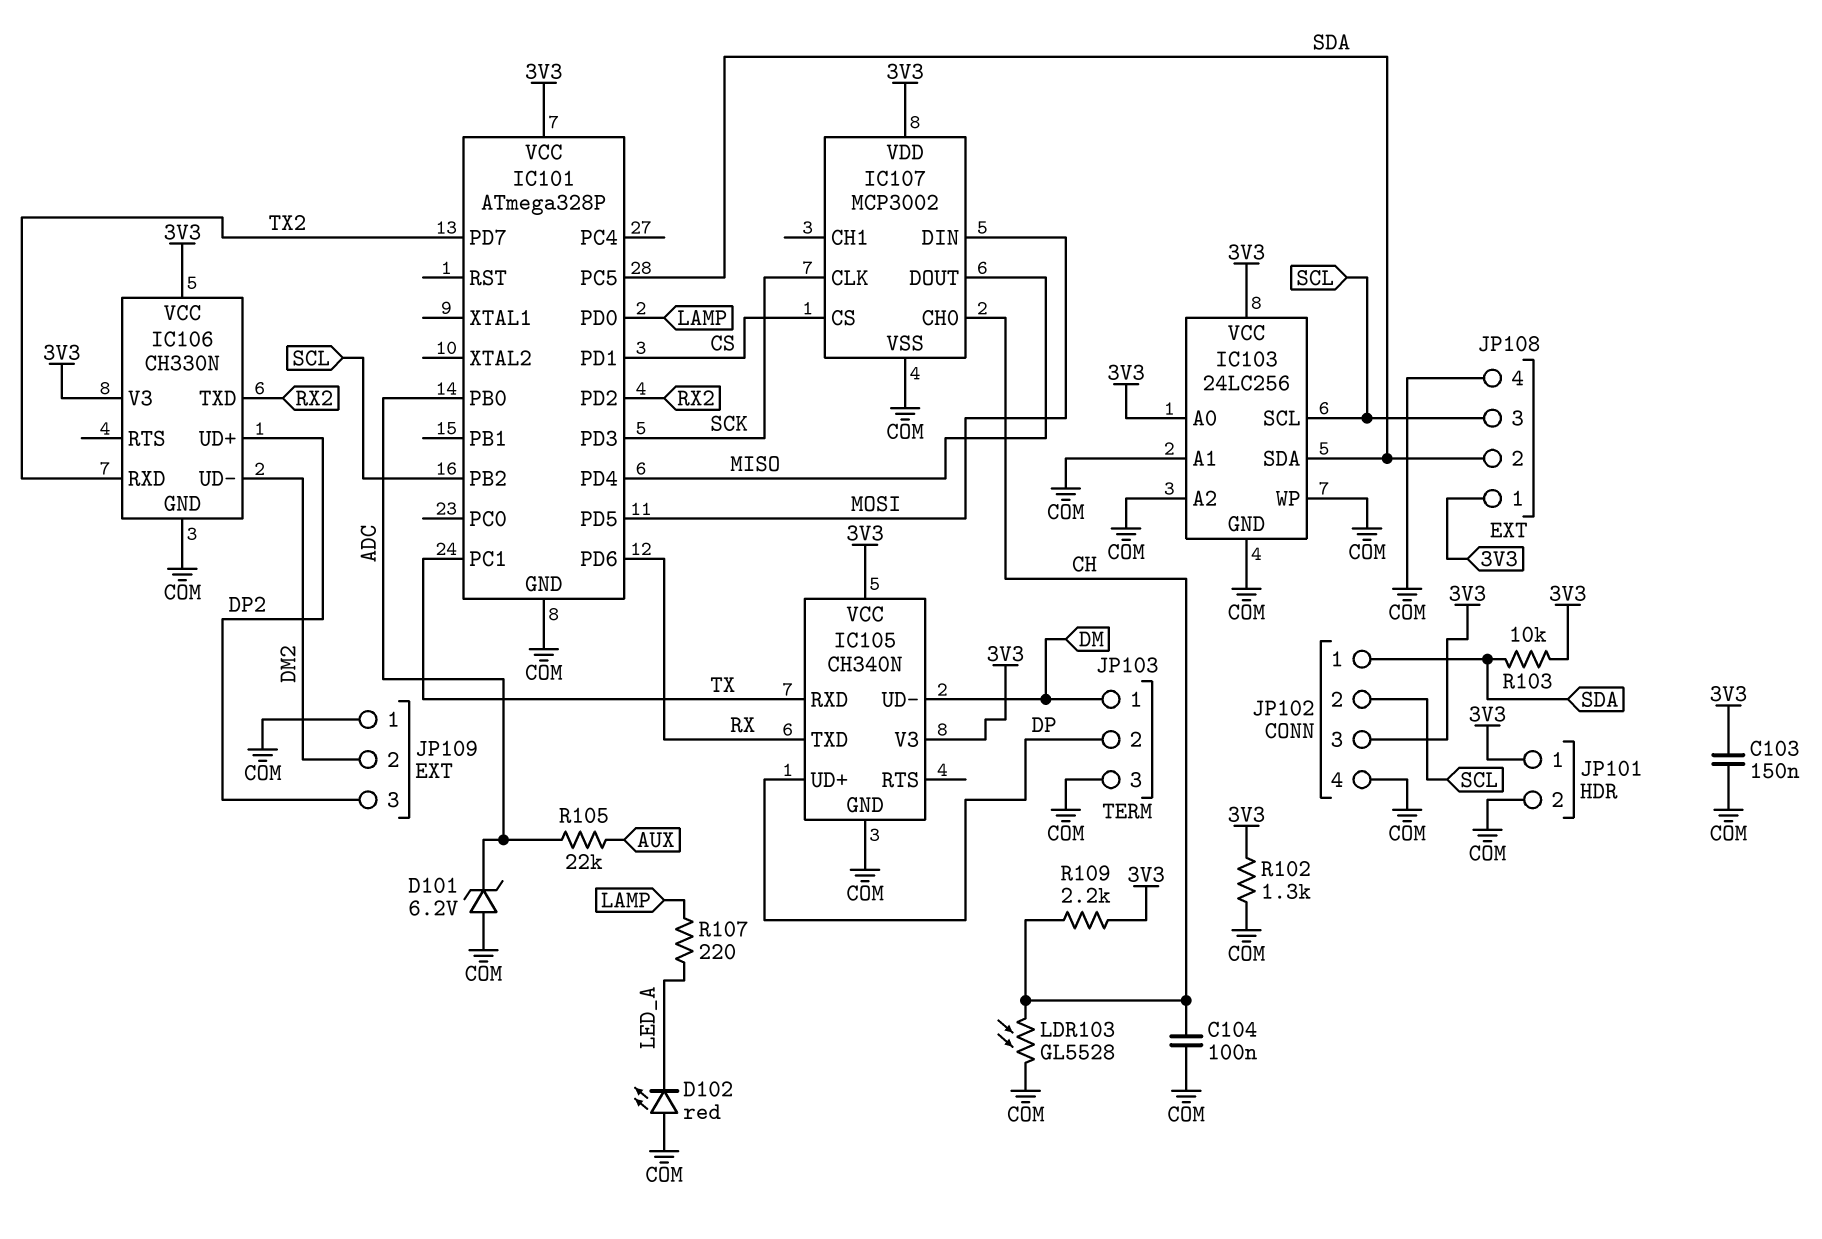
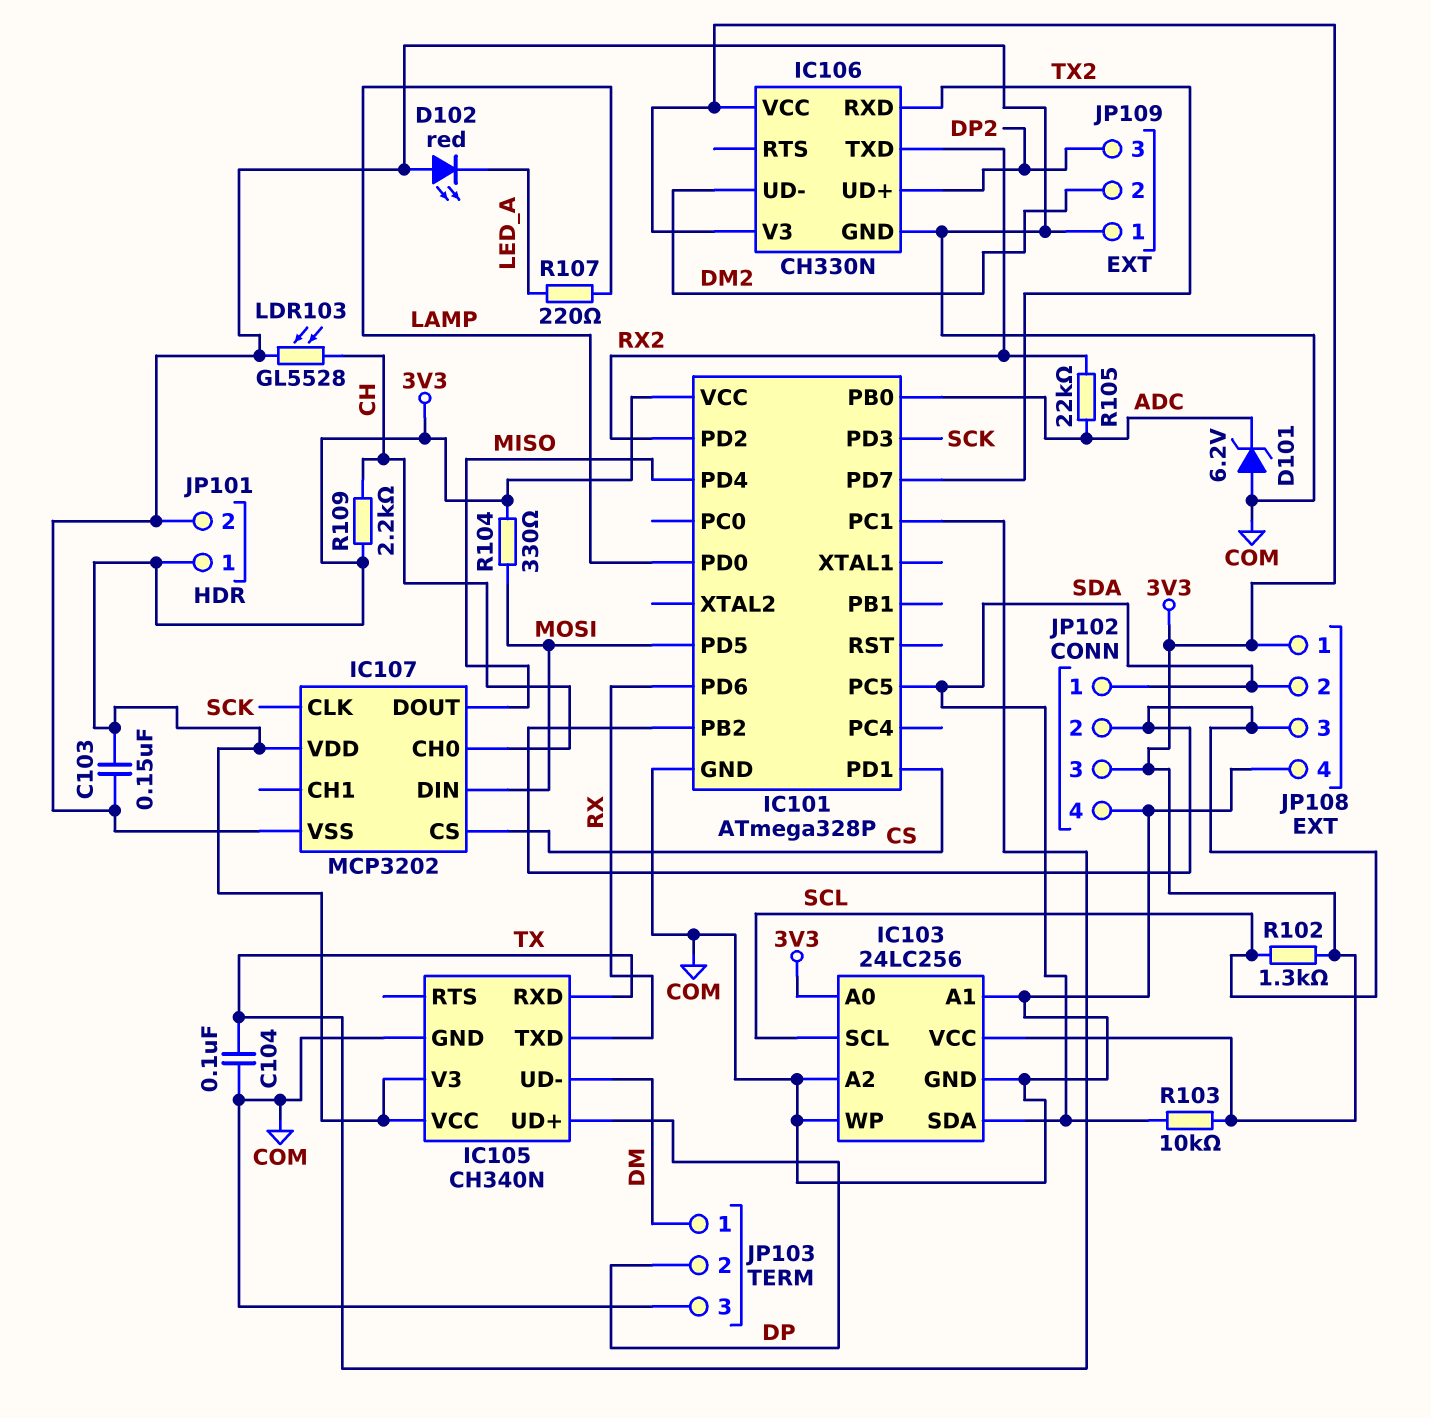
C104: 100nF (CH, COM) -> 100nF (COM, TX)
IC107: MCP3002 -> MCP3202
R102: 1.3k (3V3, COM) -> 1.3k (3V3, SCL)
R104: none -> 330 (3V3, MOSI)
R105: 22k (ADC, AUX) -> 22k (ADC, RX2)

